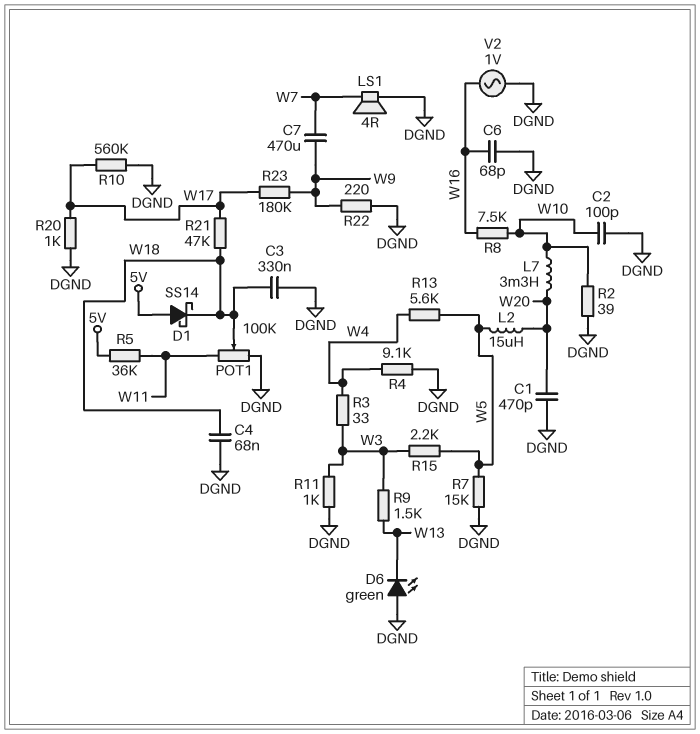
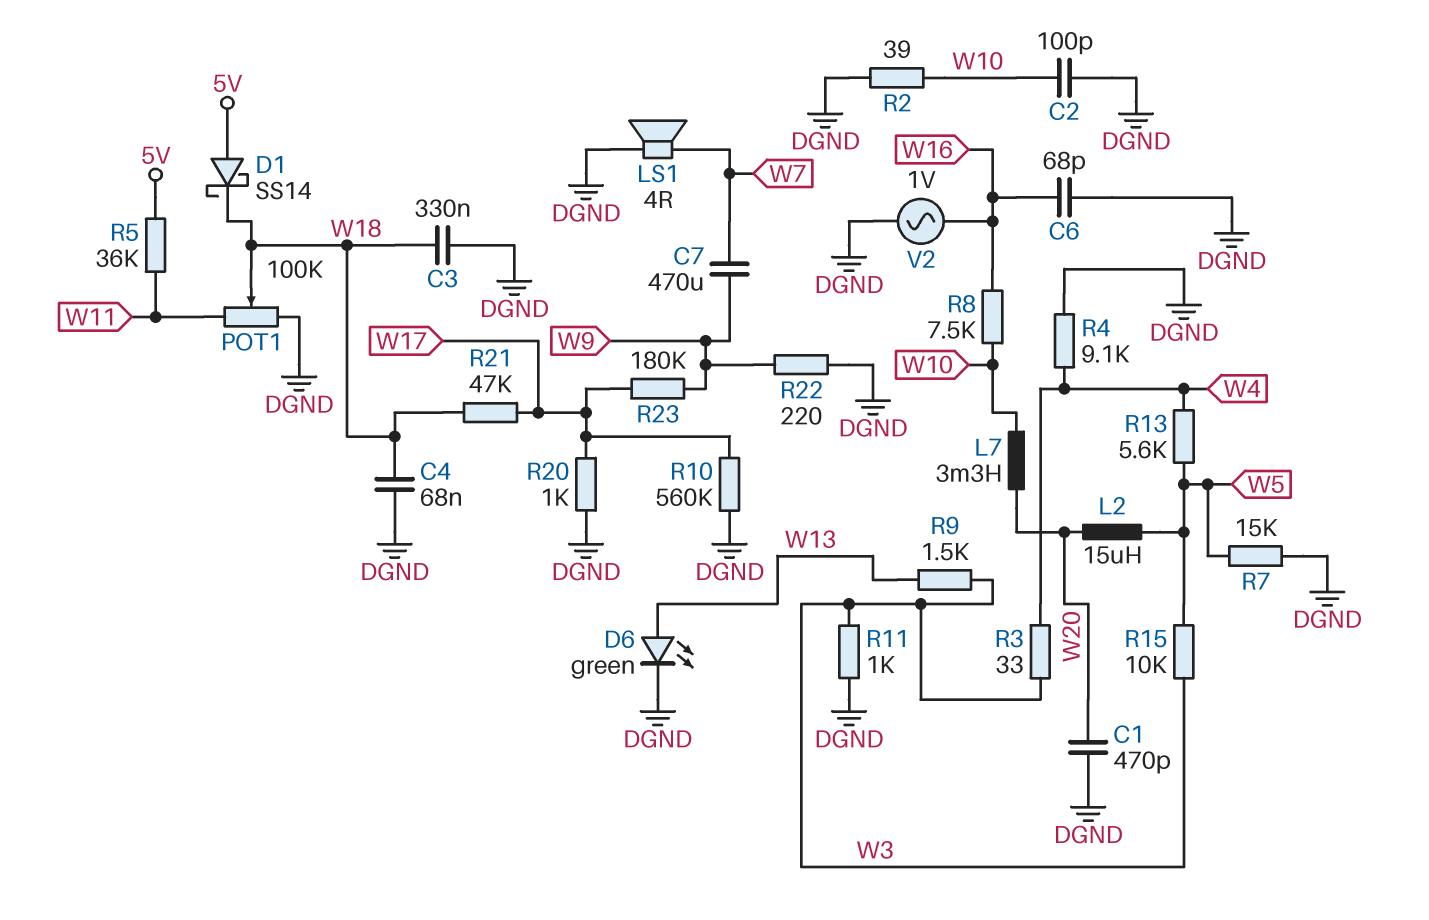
D6: LED green (A DGND, K W13) -> LED green (A W13, K DGND)
R15: 2.2k (W3, W5) -> 10k (W3, W5)

